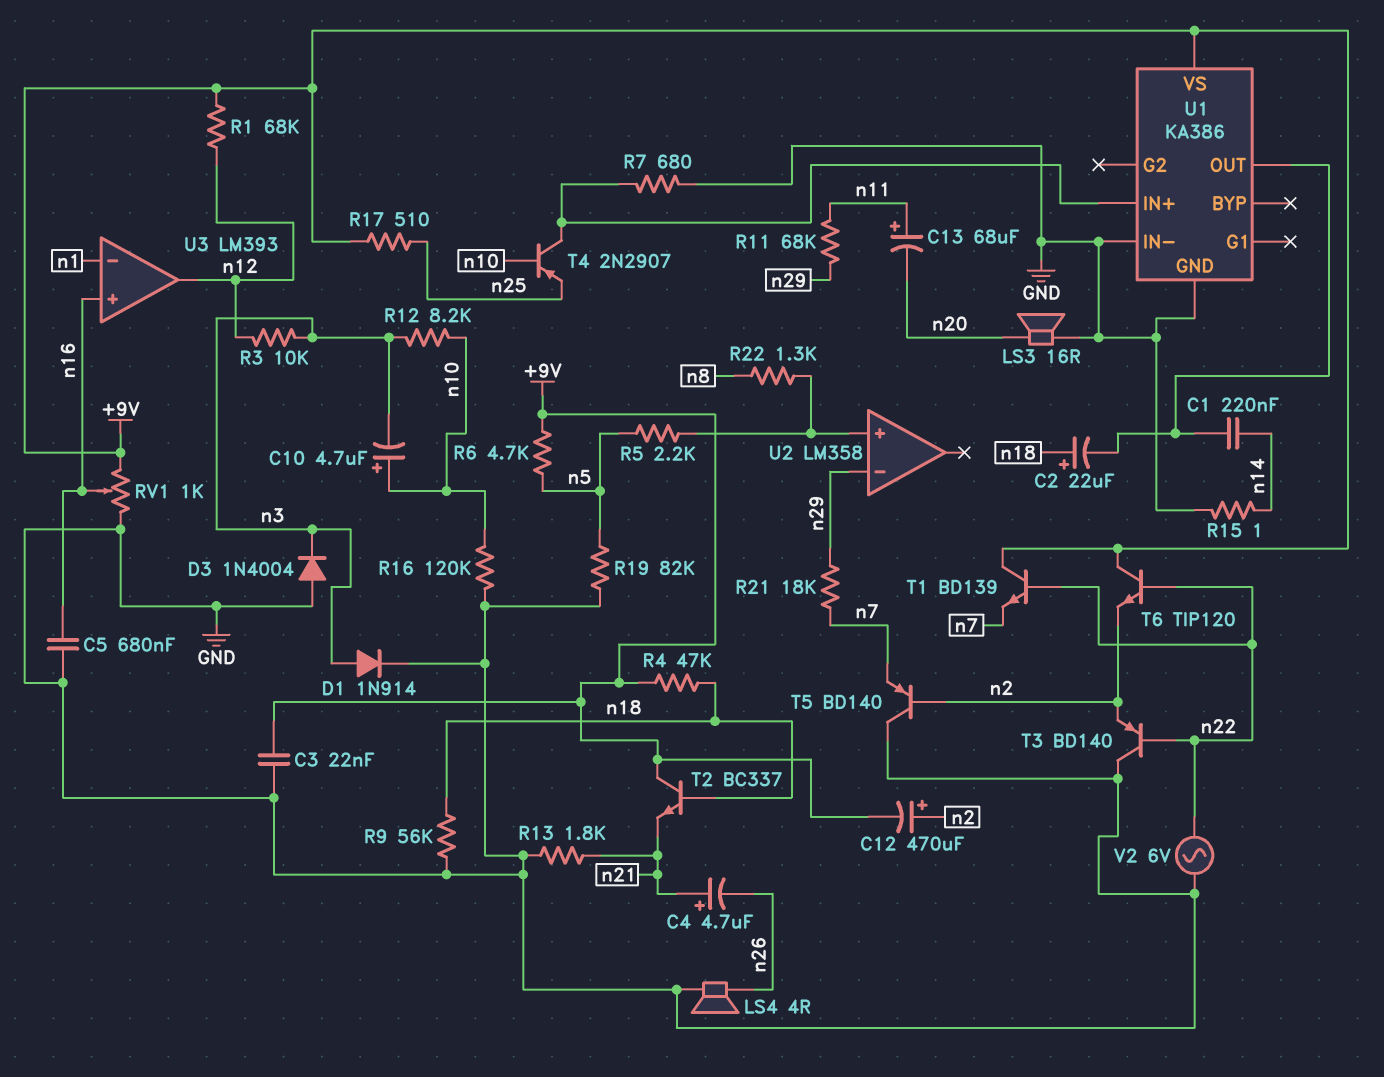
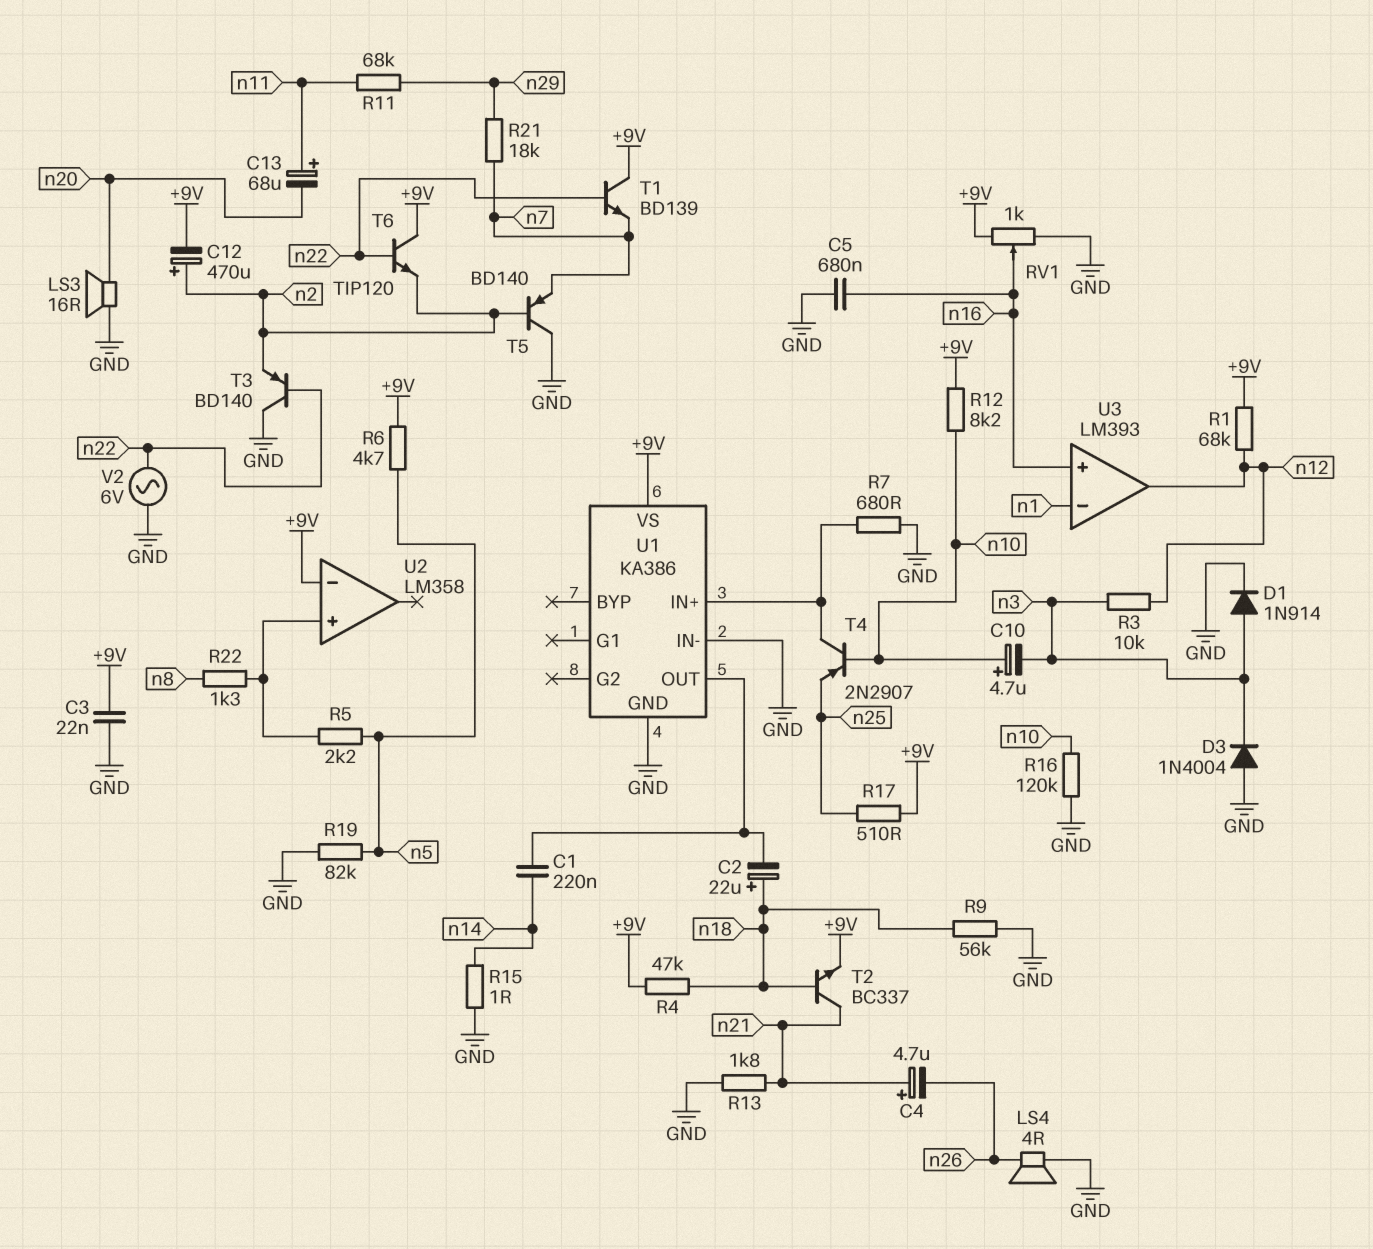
R12: 8.2k (n3, n10) -> 8.2k (+9V, n10)
T2: NPN BC337 (B n18, C +9V, E n21) -> NPN BC337 (B n18, C n21, E +9V)
U2 pin in-: n29 -> +9V

